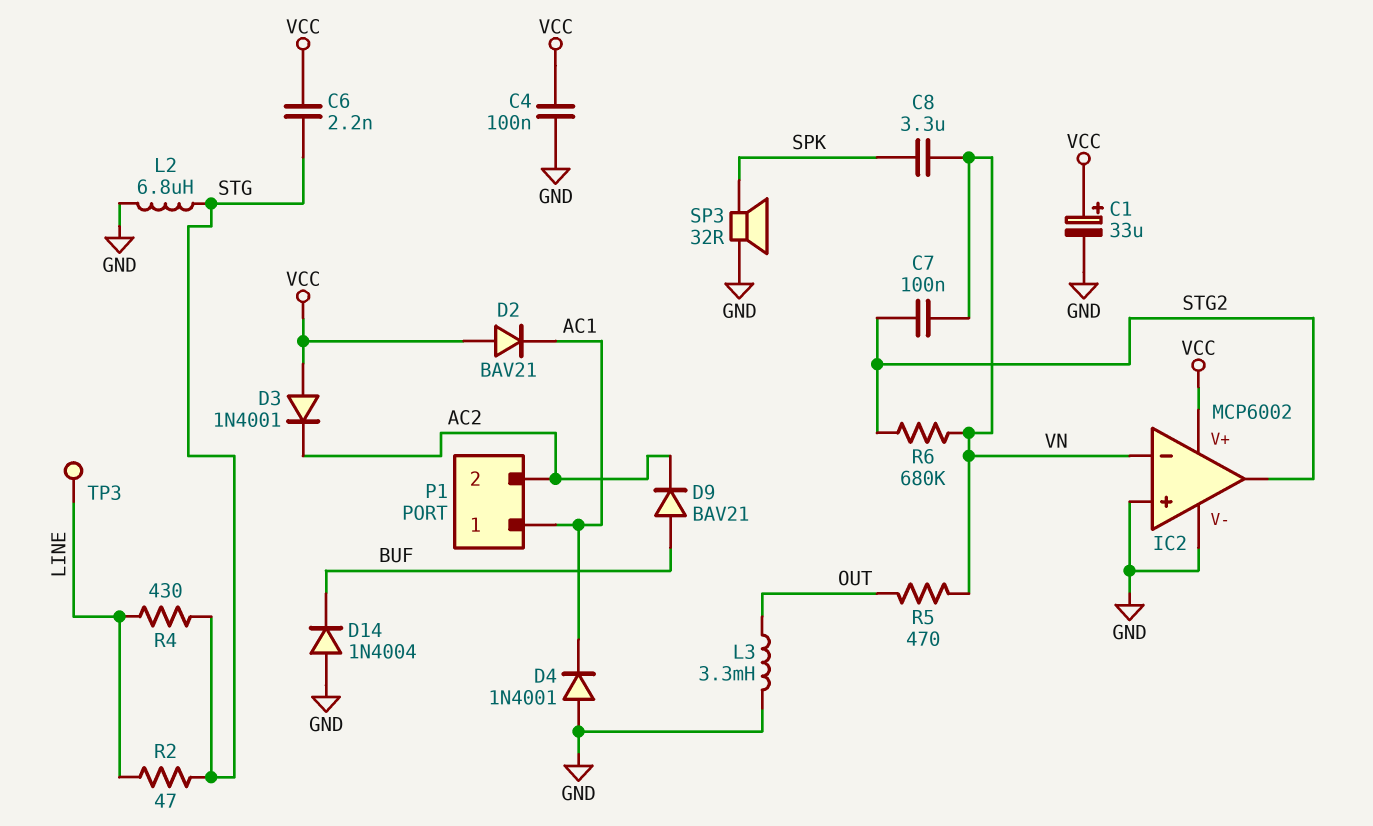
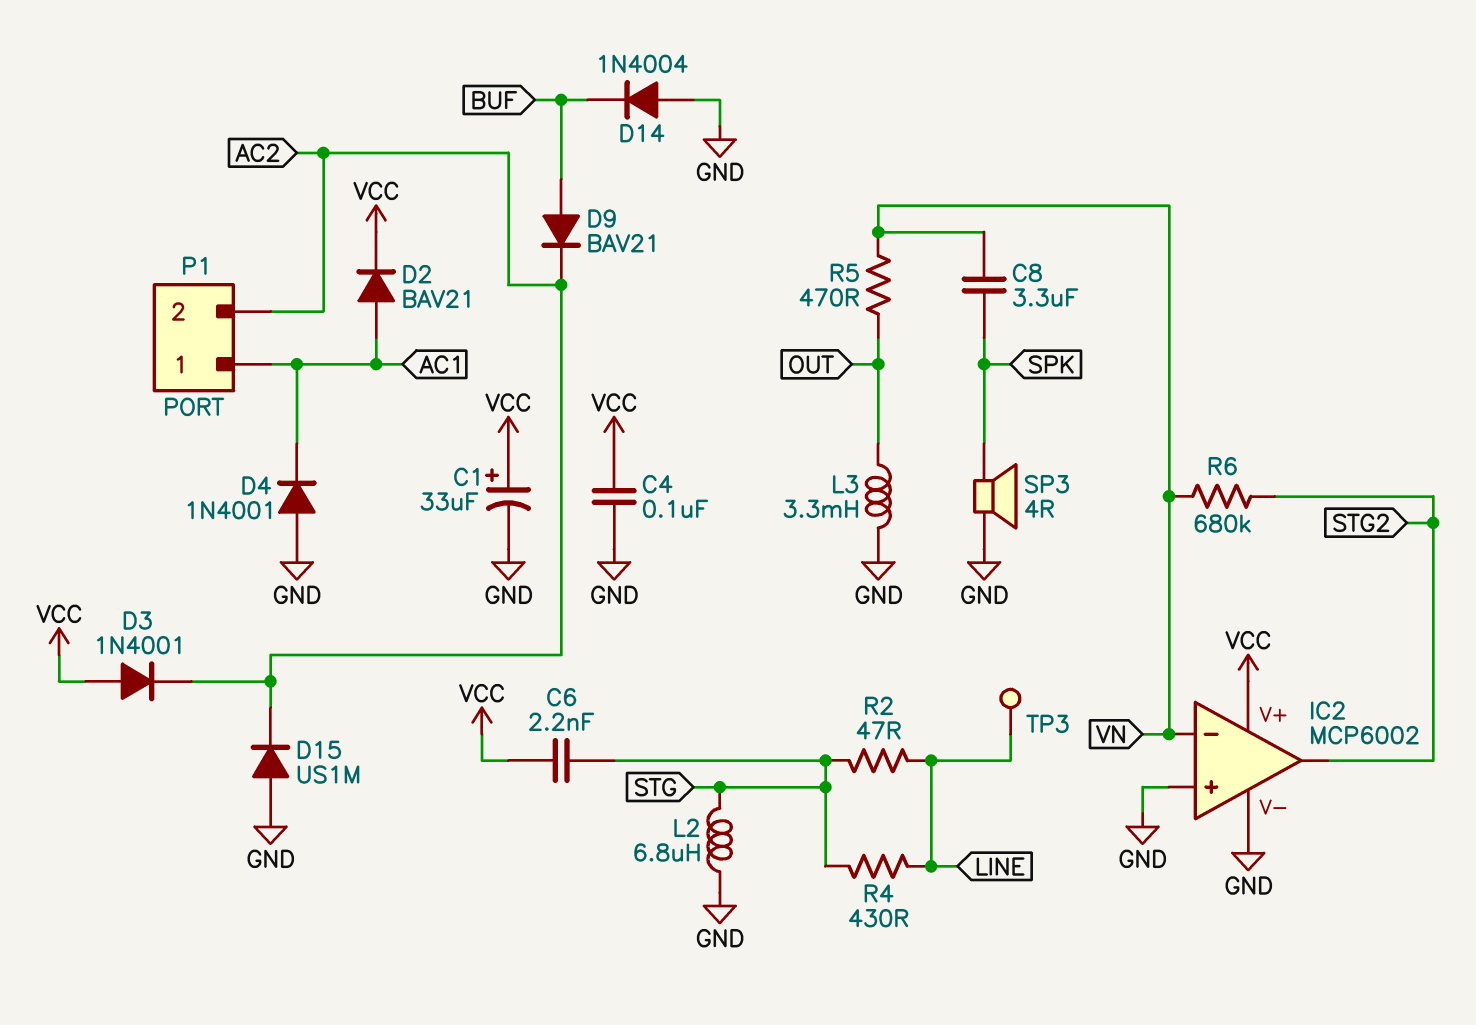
C7: 100nF (STG2, VN) -> none
D2: diode BAV21 (A VCC, K AC1) -> diode BAV21 (A AC1, K VCC)
D15: none -> diode US1M (A GND, K AC2)
SP3: speaker 32R (GND, SPK) -> speaker 4R (GND, SPK)

